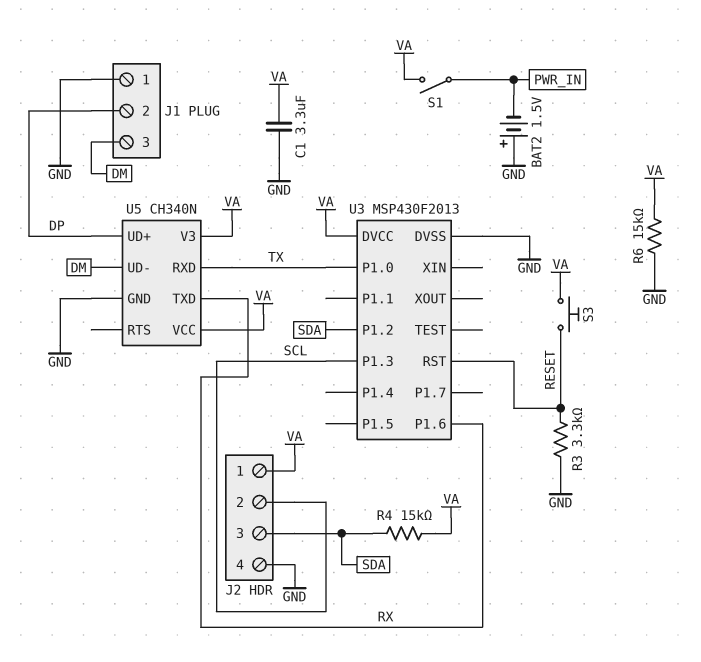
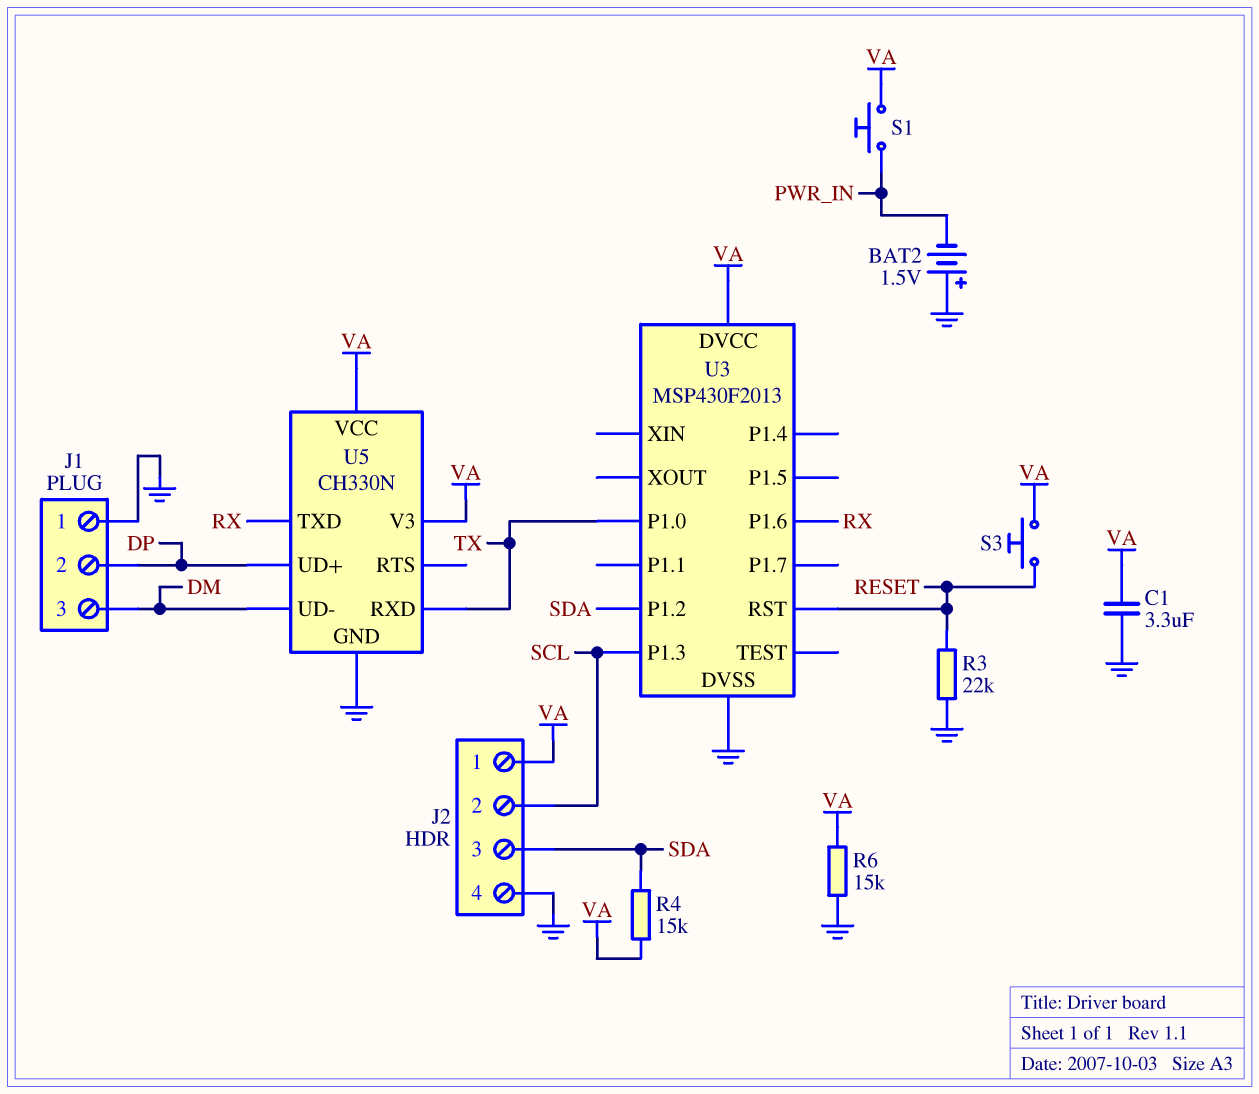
R3: 3.3k (GND, RESET) -> 22k (GND, RESET)
S1: switch (PWR_IN, VA) -> button (PWR_IN, VA)
U5: CH340N -> CH330N

